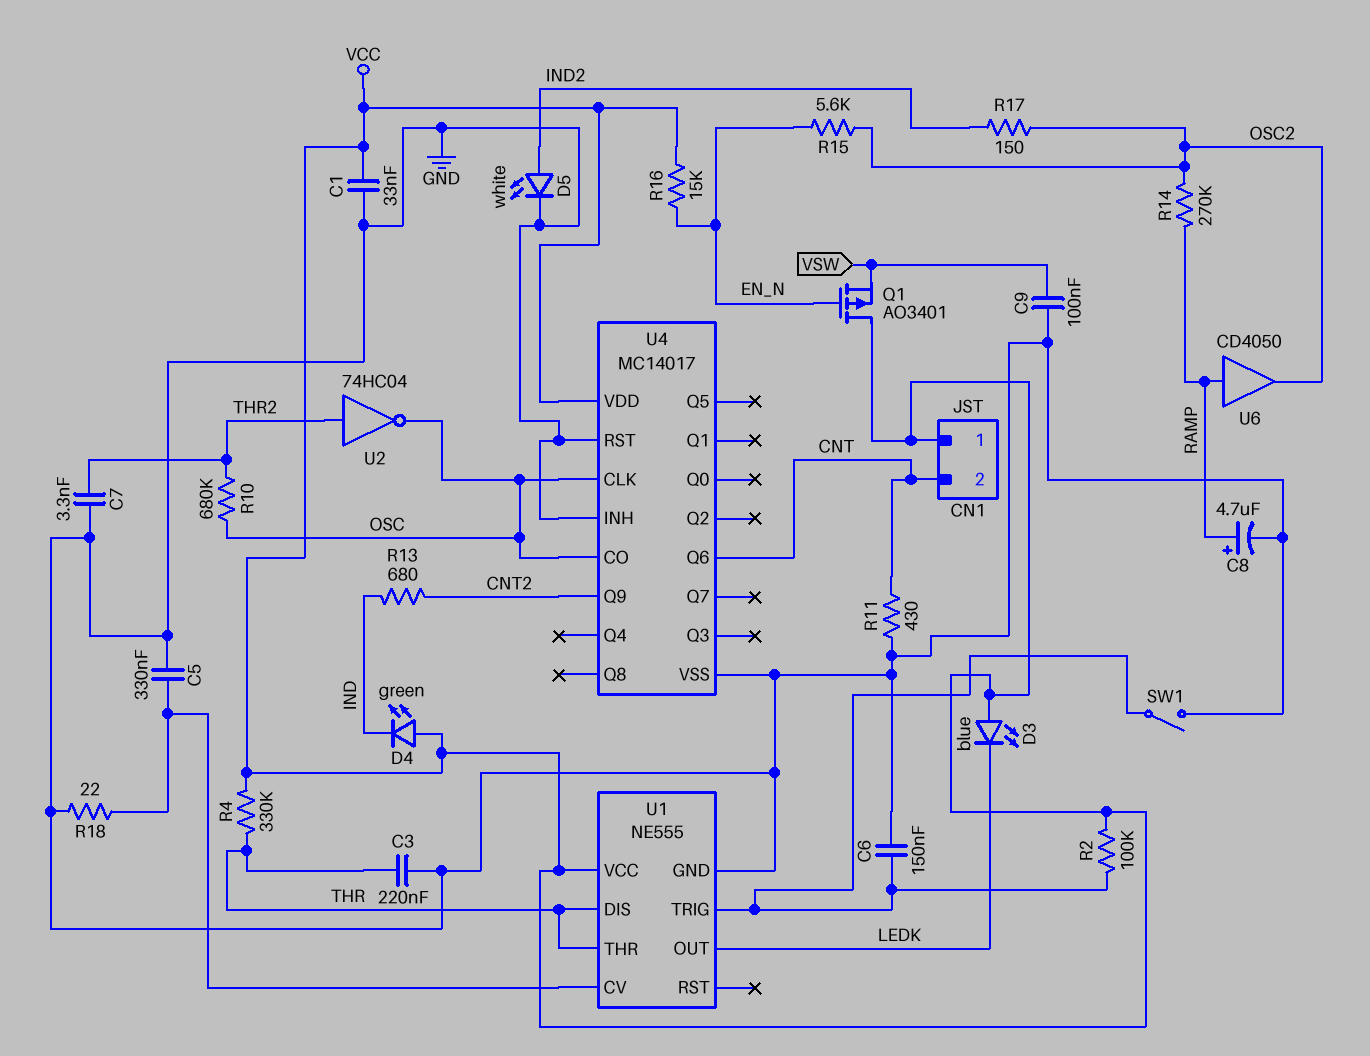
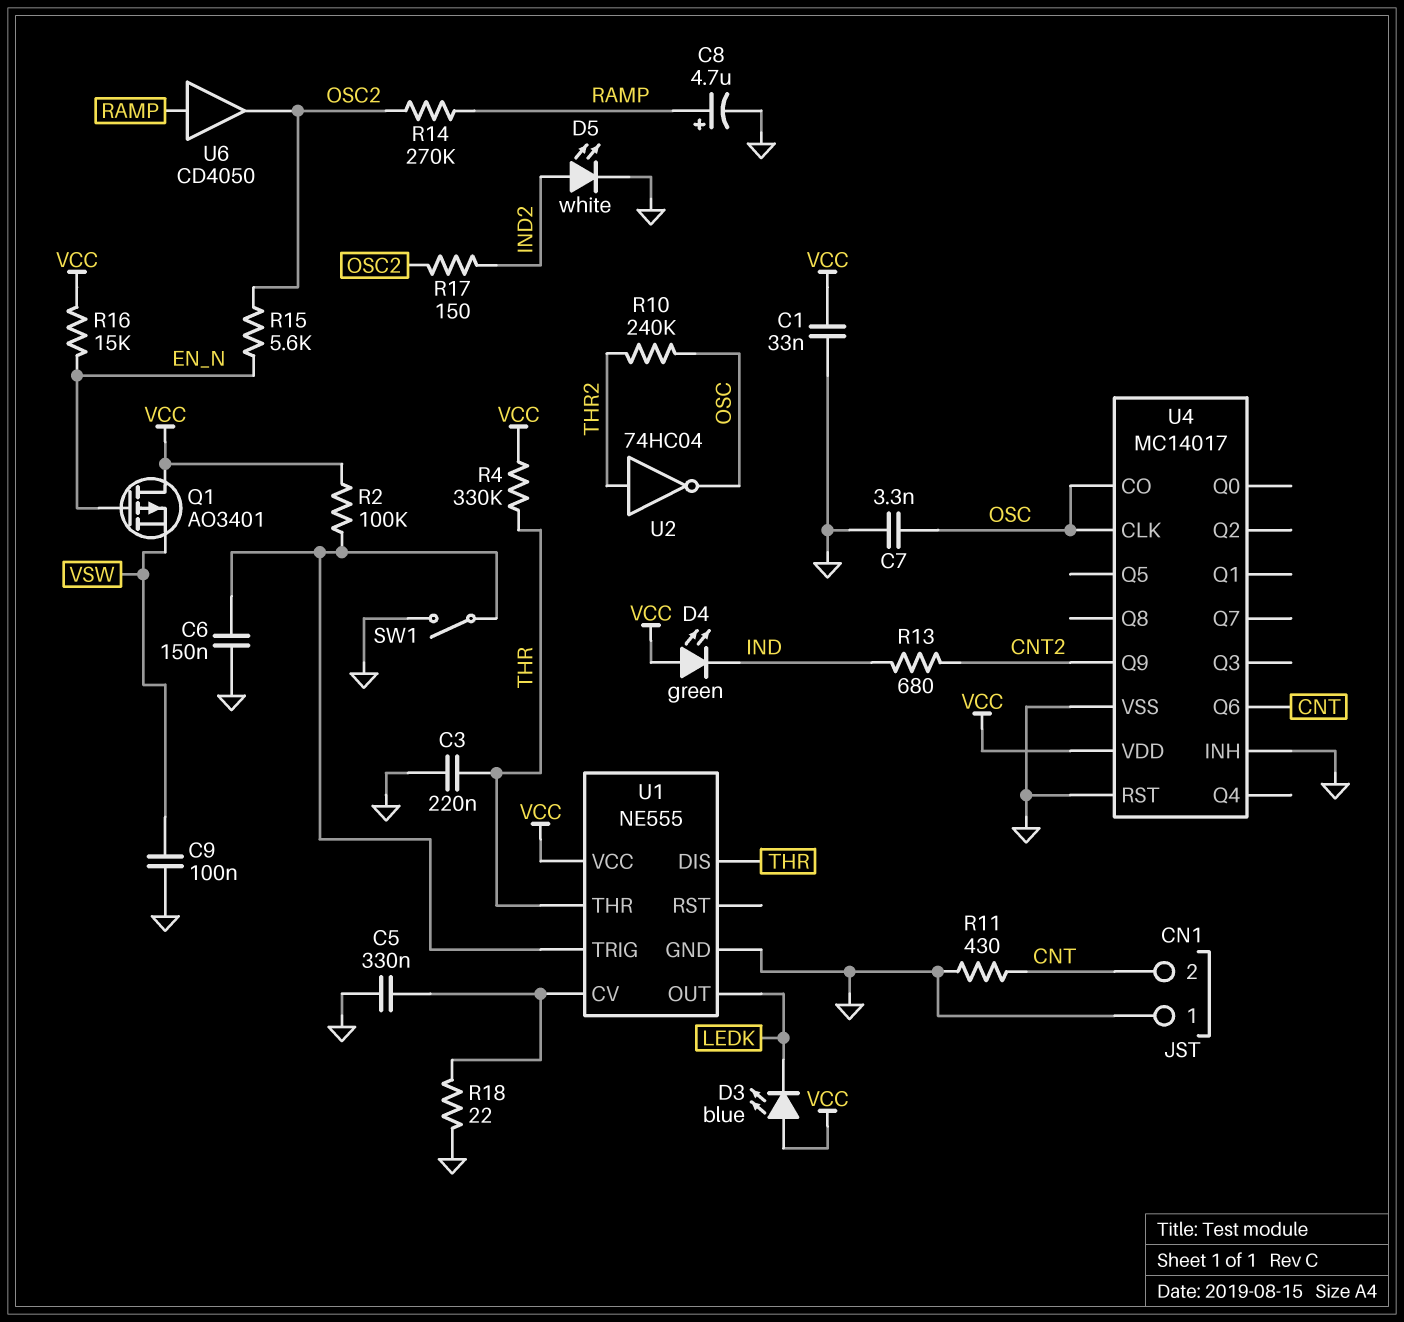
C7: 3.3nF (GND, THR2) -> 3.3nF (GND, OSC)
CN1 pin 1: VCC -> GND
R10: 680k (OSC, THR2) -> 240k (OSC, THR2)

